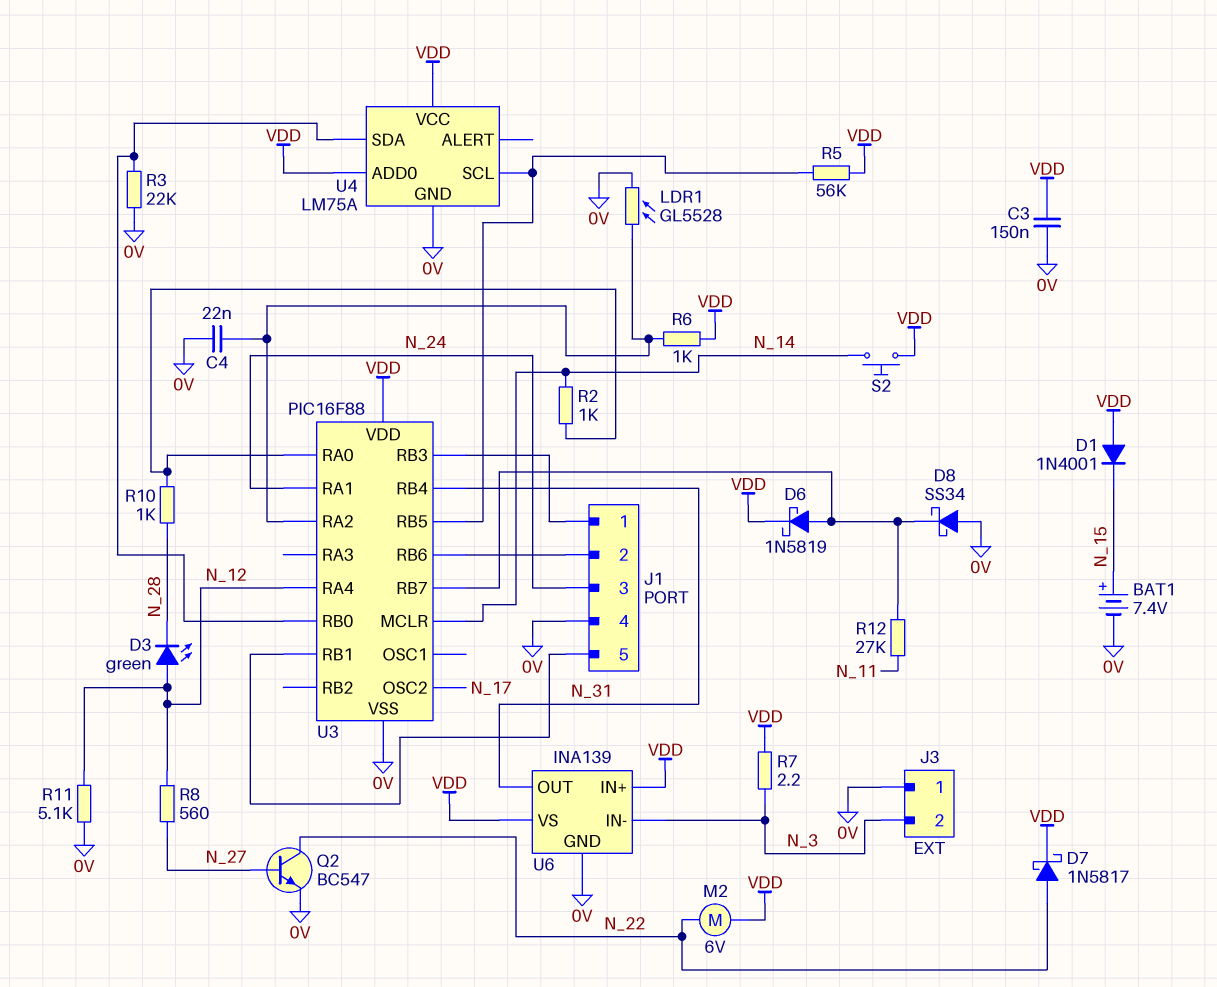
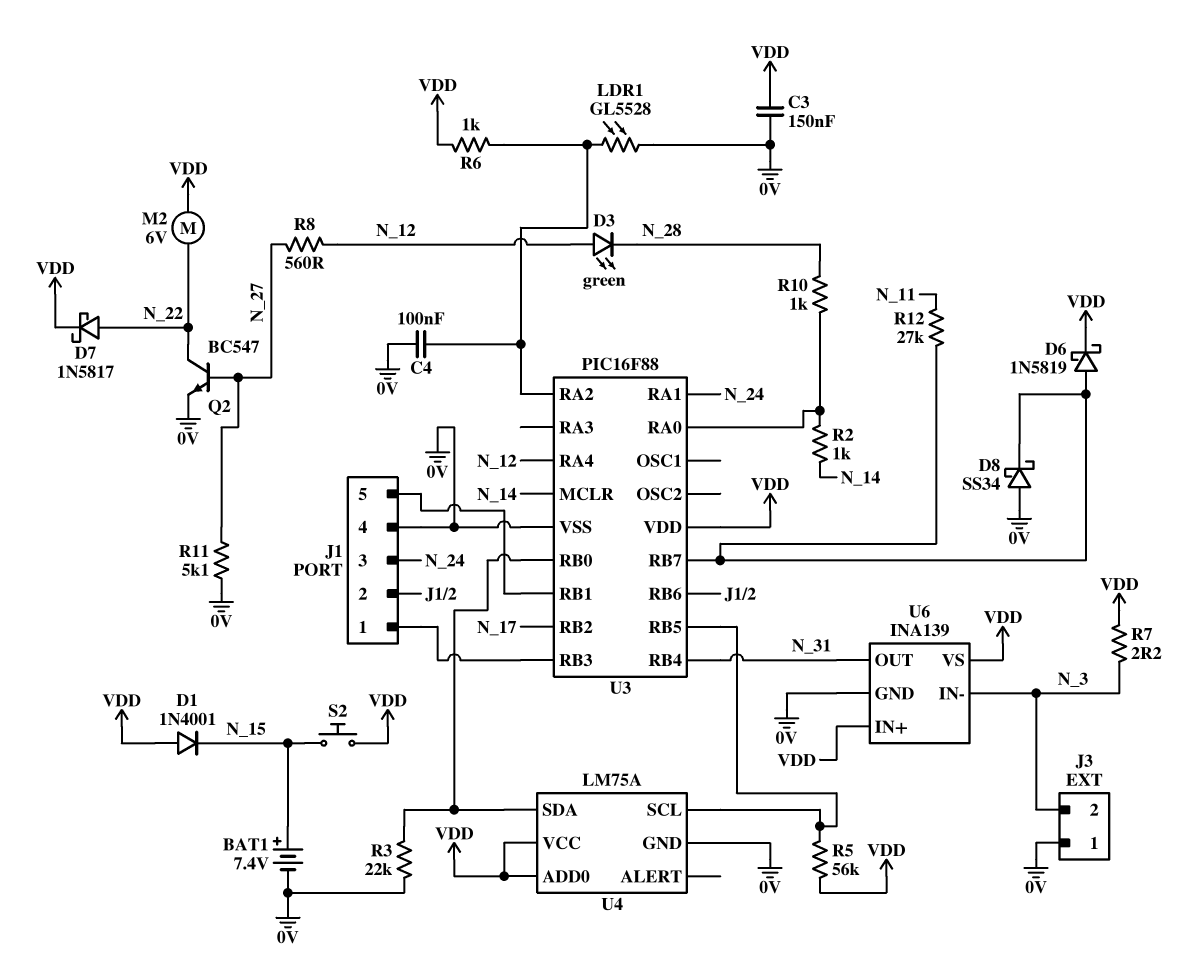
C4: 22nF (0V, U3/RA2) -> 100nF (0V, U3/RA2)
R11: 5.1k (0V, N_12) -> 5.1k (0V, N_27)
S2: button (N_14, VDD) -> button (N_15, VDD)
U3 pin OSC2: N_17 -> none
U3 pin RB2: none -> N_17

